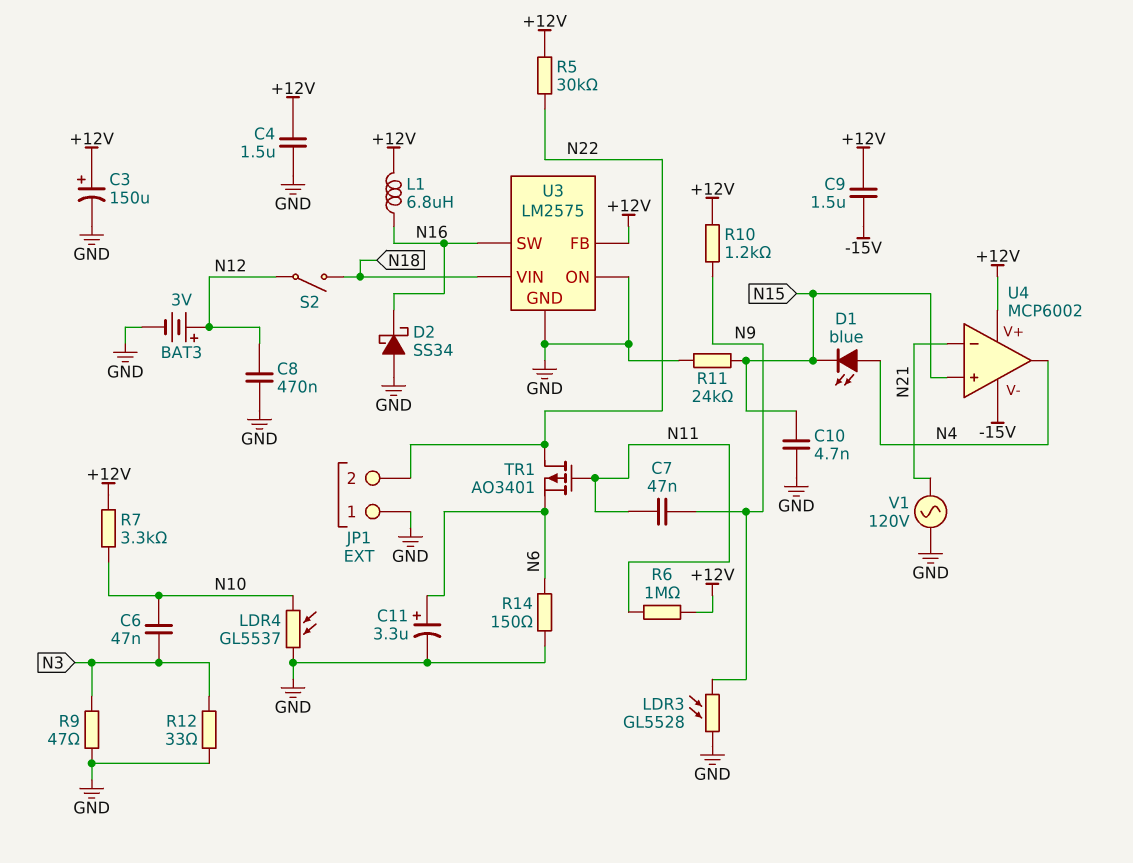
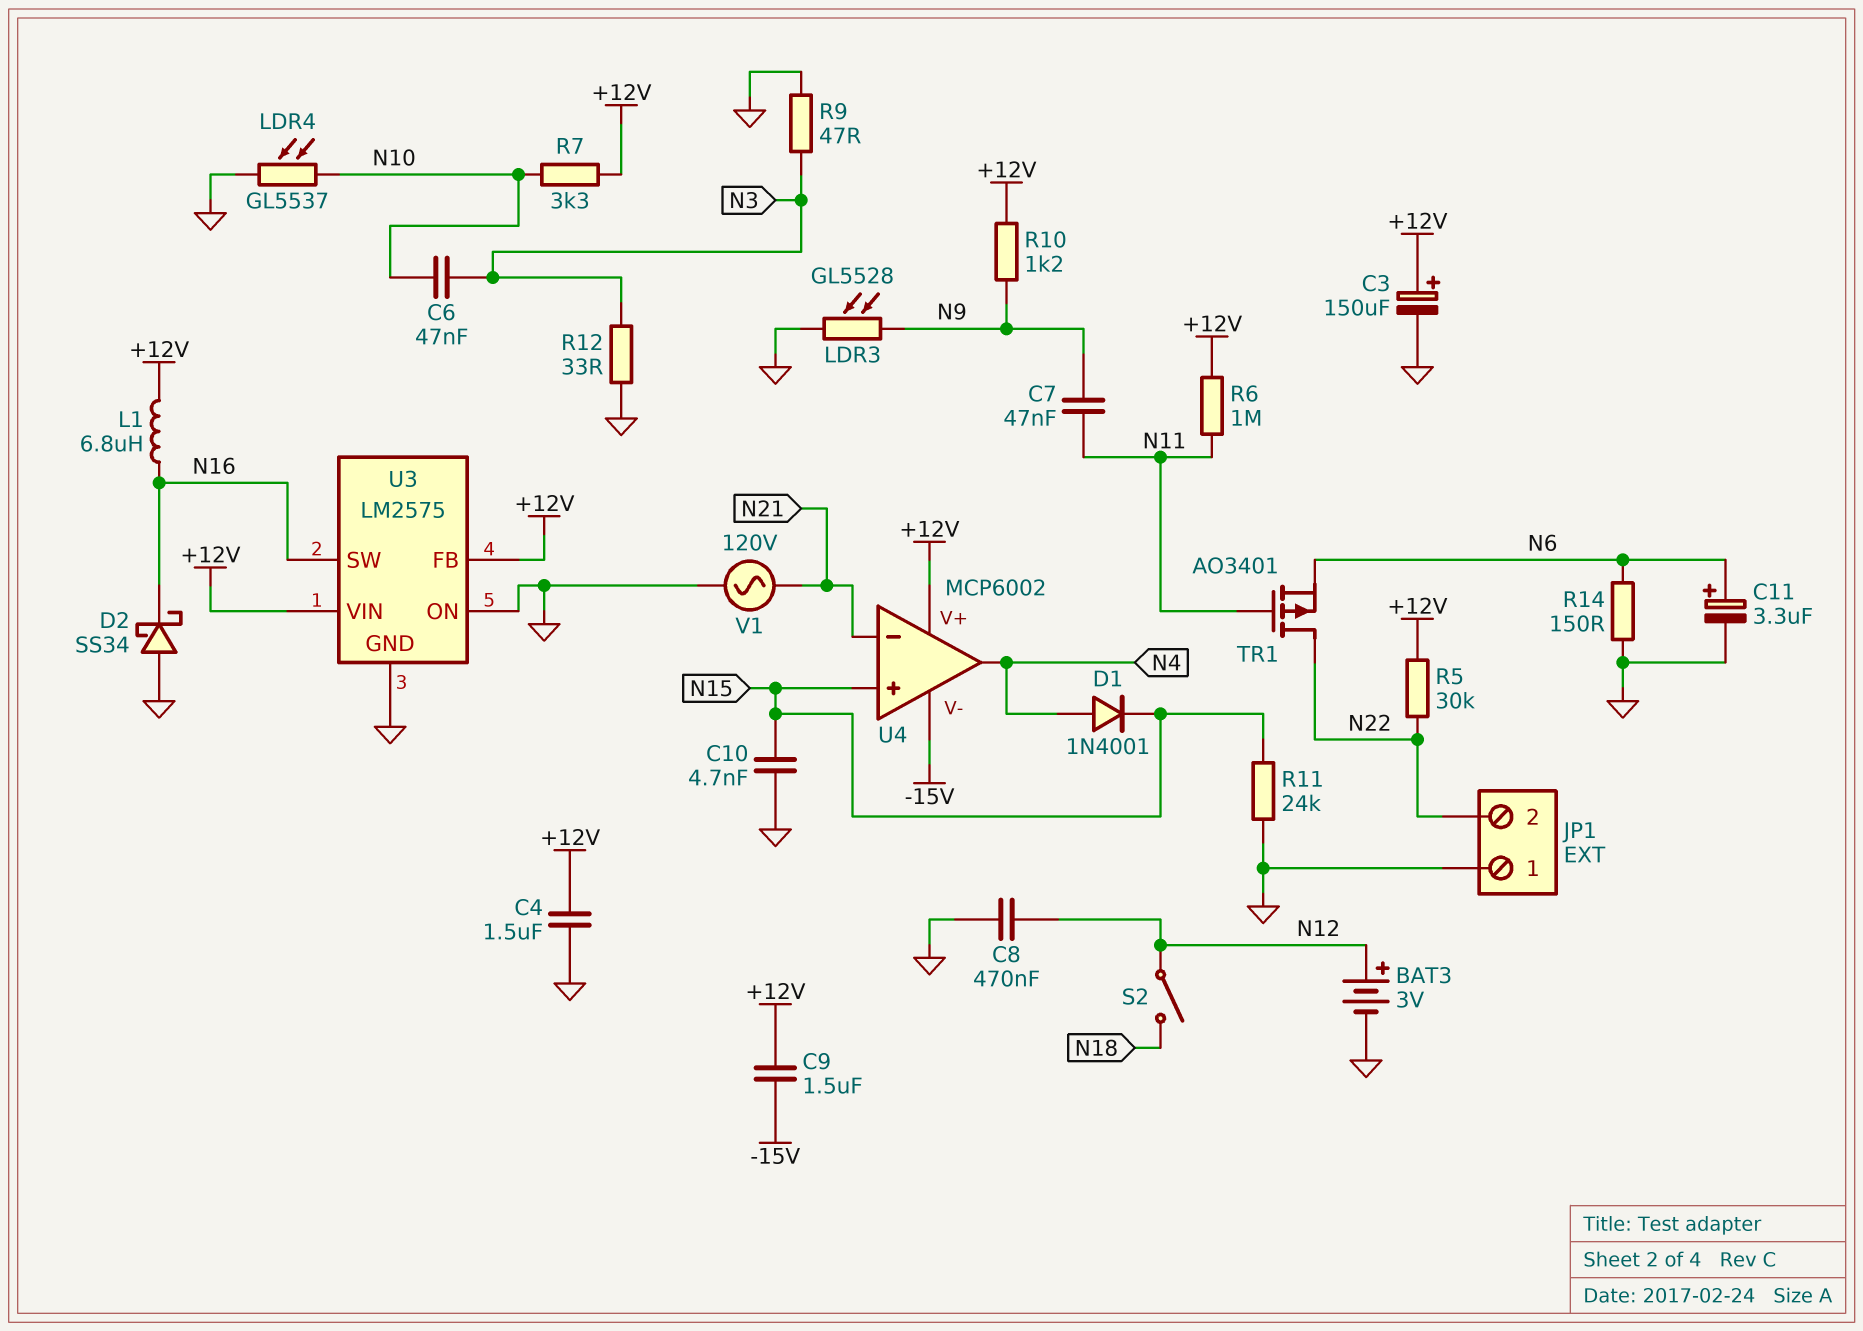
D1: LED blue (A N4, K N15) -> diode 1N4001 (A N4, K N15)
U3 pin VIN: N18 -> +12V

